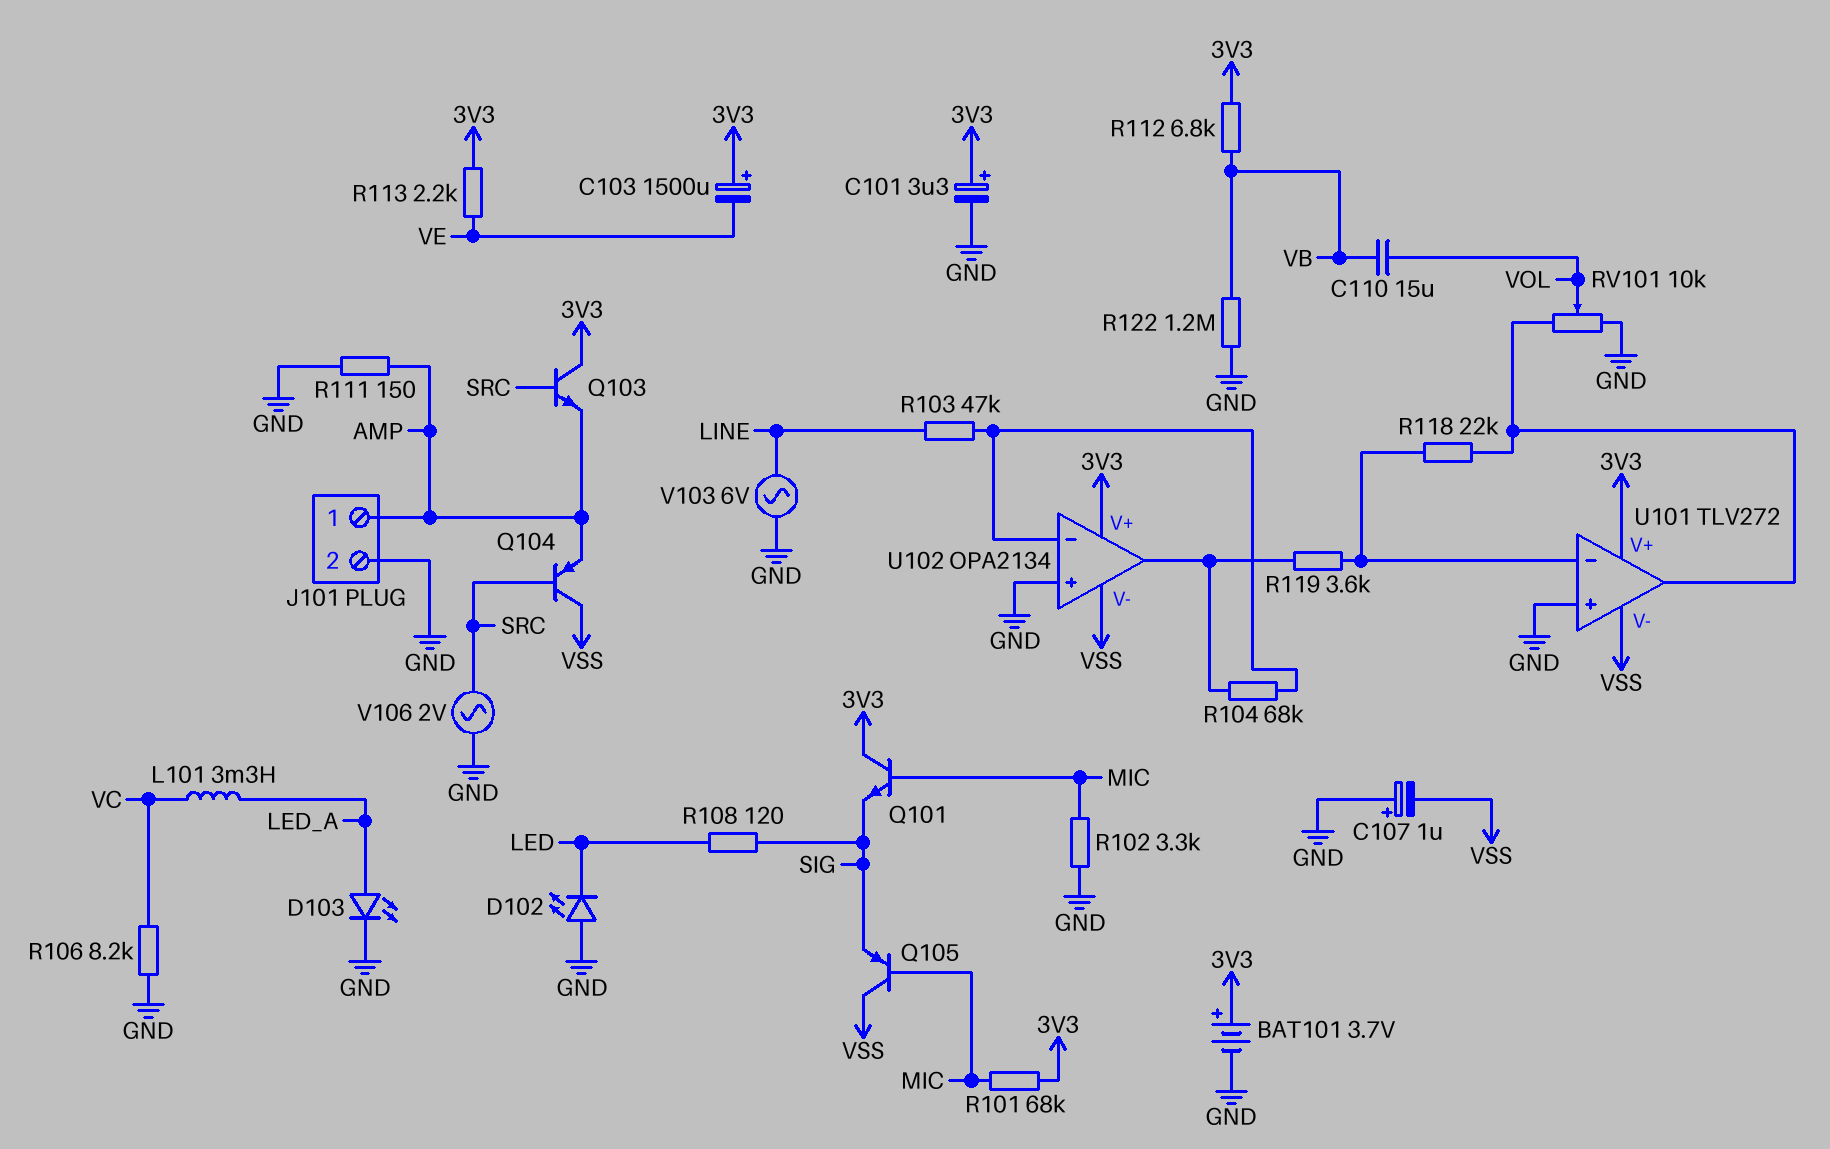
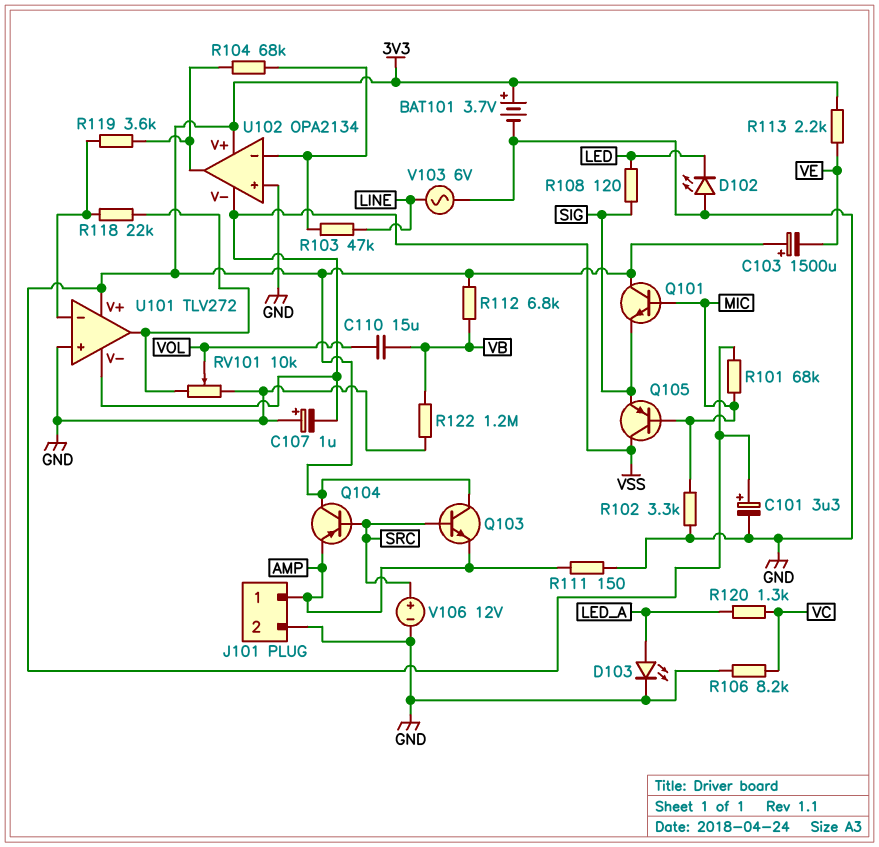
L101: 3.3mH (LED_A, VC) -> none
Q104: PNP (B SRC, C VSS, E AMP) -> PNP (B SRC, C 3V3, E AMP)
R120: none -> 1.3k (LED_A, VC)
V106: AC 2V (GND, SRC) -> 12V (plus SRC, minus GND)

